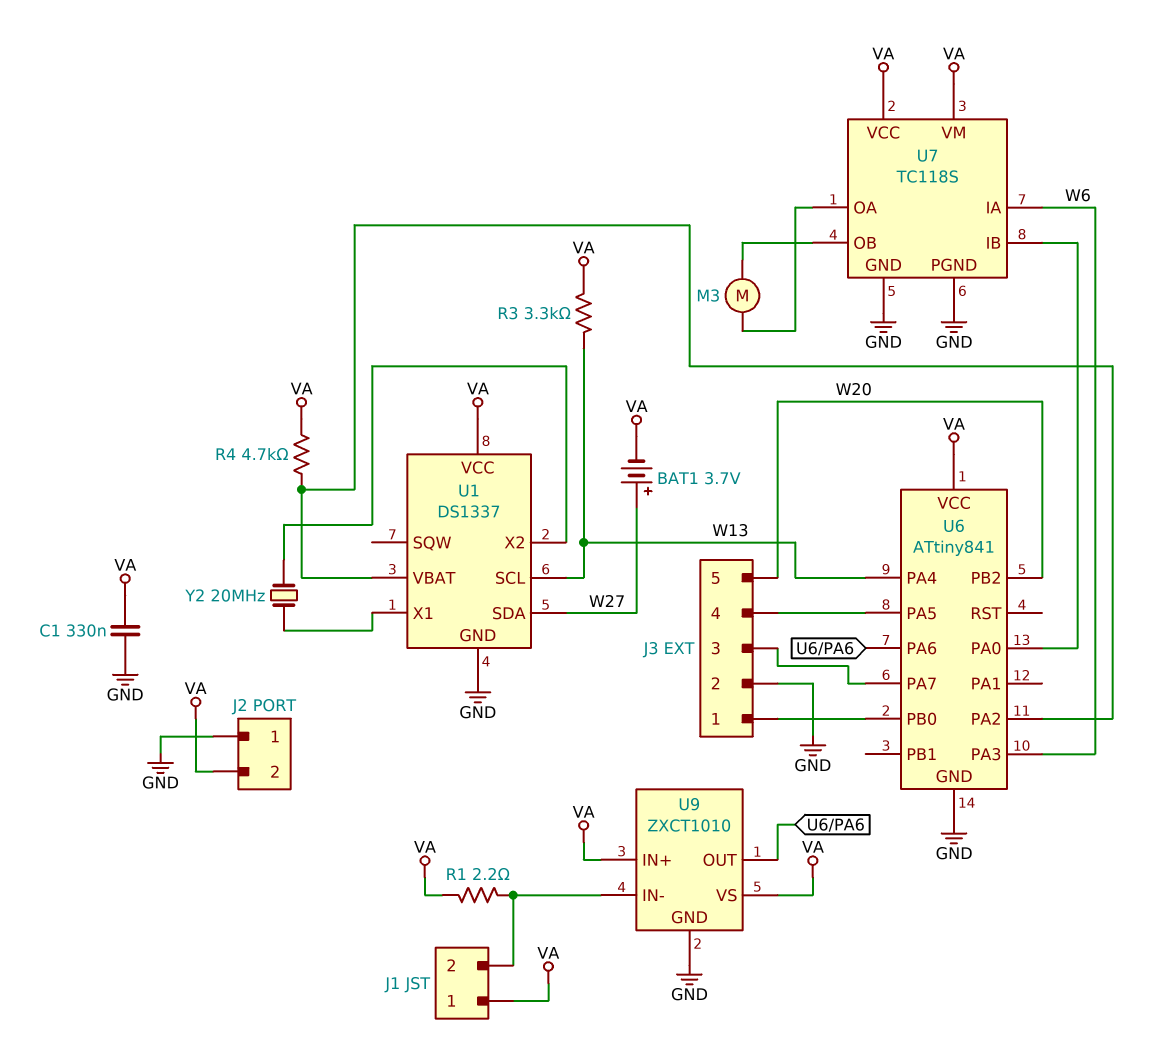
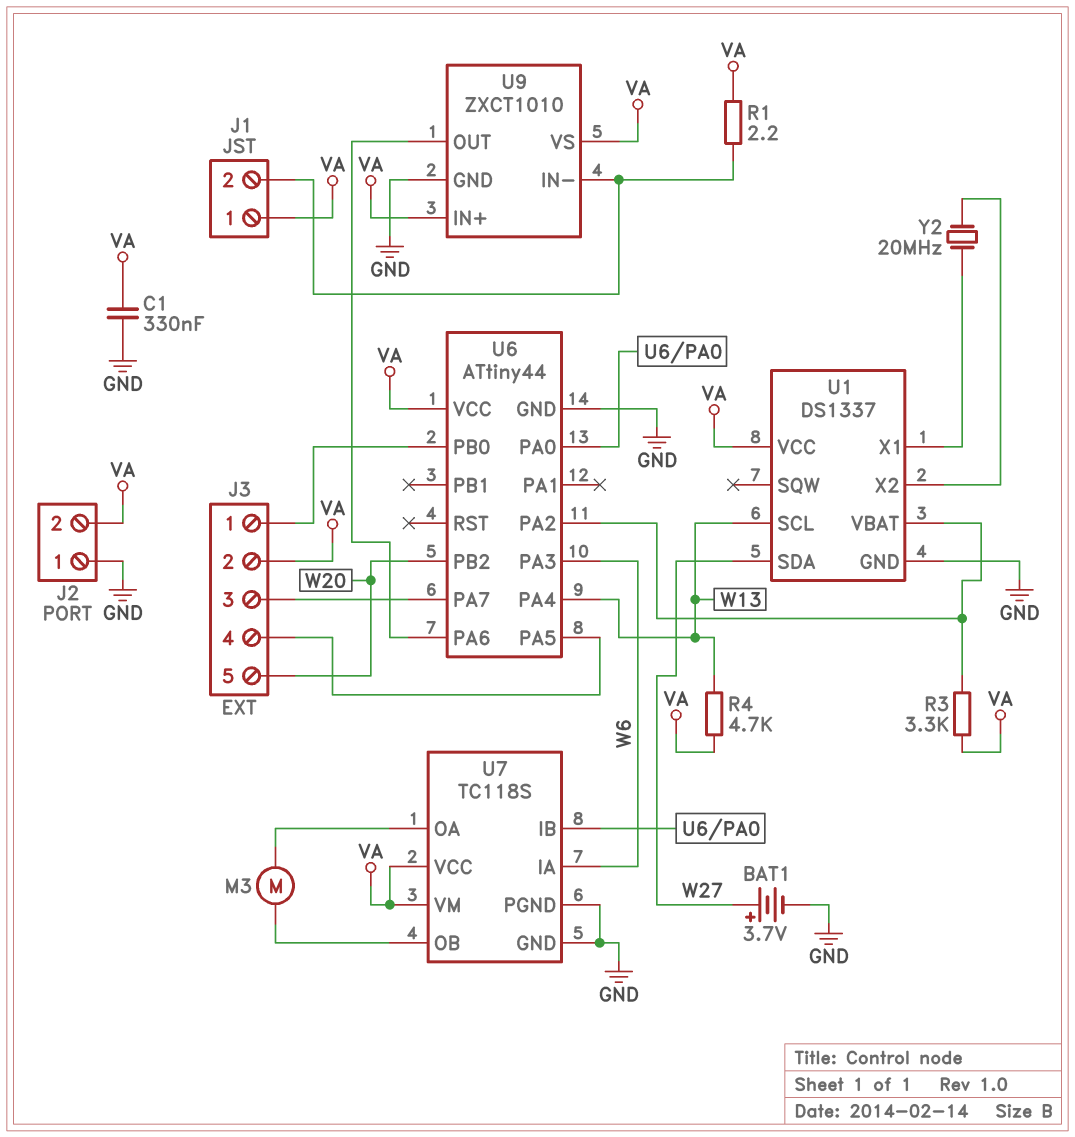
BAT1: 3.7V (plus W27, minus VA) -> 3.7V (plus W27, minus GND)
J3 pin 2: GND -> VA
R3: 3.3k (VA, W13) -> 3.3k (U1/VBAT, VA)
R4: 4.7k (U1/VBAT, VA) -> 4.7k (VA, W13)
U6: ATtiny841 -> ATtiny44

